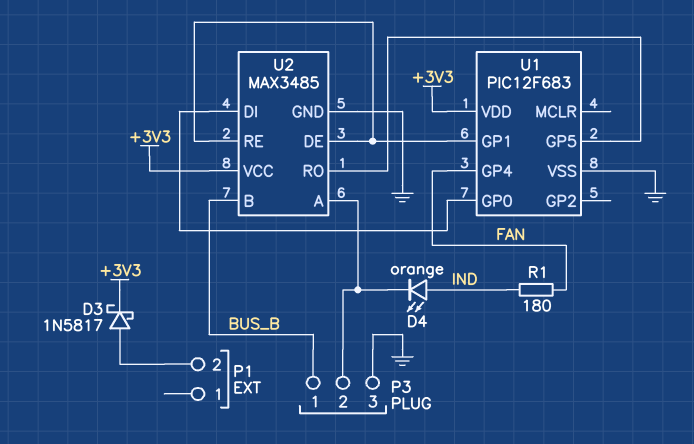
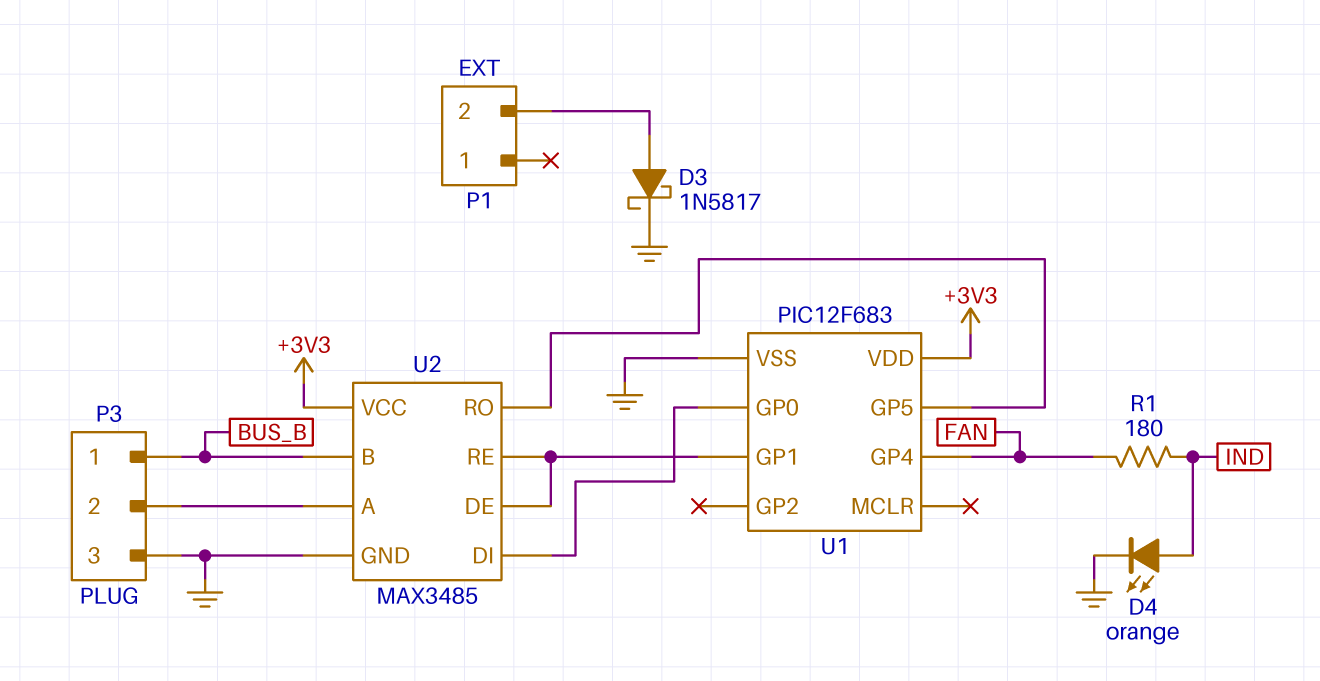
D3: schottky 1N5817 (A P1/2, K +3V3) -> schottky 1N5817 (A P1/2, K GND)
D4: LED orange (A IND, K P3/2) -> LED orange (A IND, K GND)

